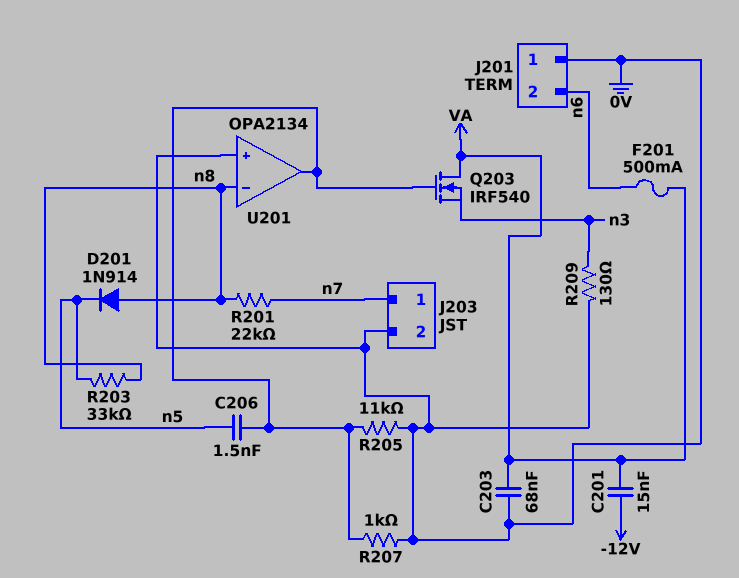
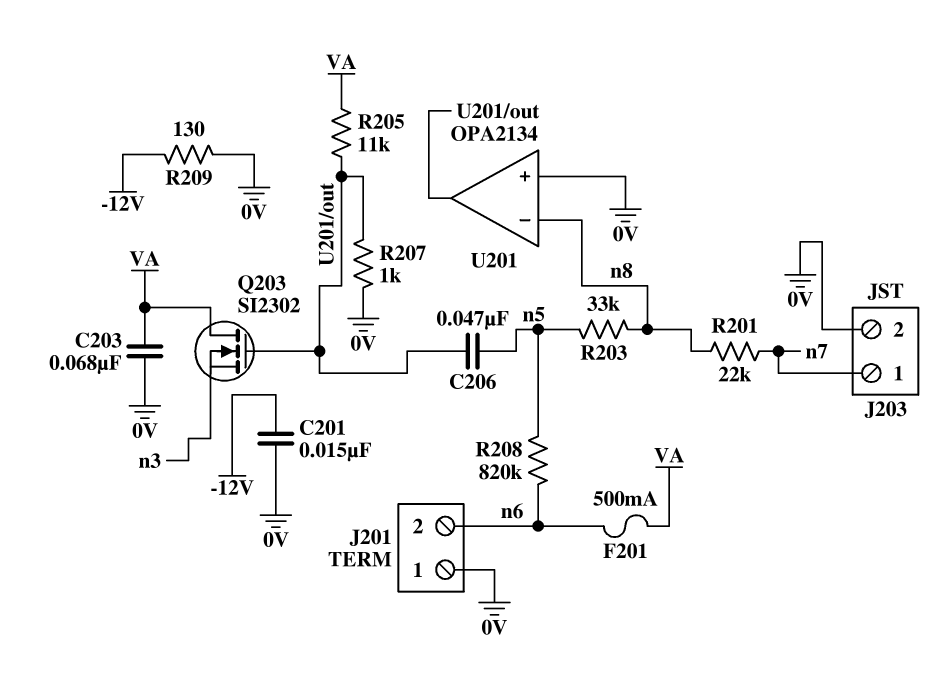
C201: 15nF (-12V, VA) -> 15nF (-12V, 0V)
C206: 1.5nF (U201/out, n5) -> 47nF (U201/out, n5)
D201: diode 1N914 (A n8, K n5) -> none
Q203: NMOS IRF540 (G U201/out, D VA, S n3) -> NMOS SI2302 (G U201/out, D VA, S n3)
R205: 11k (0V, U201/out) -> 11k (U201/out, VA)
R208: none -> 820k (n5, n6)
R209: 130 (0V, n3) -> 130 (-12V, 0V)

